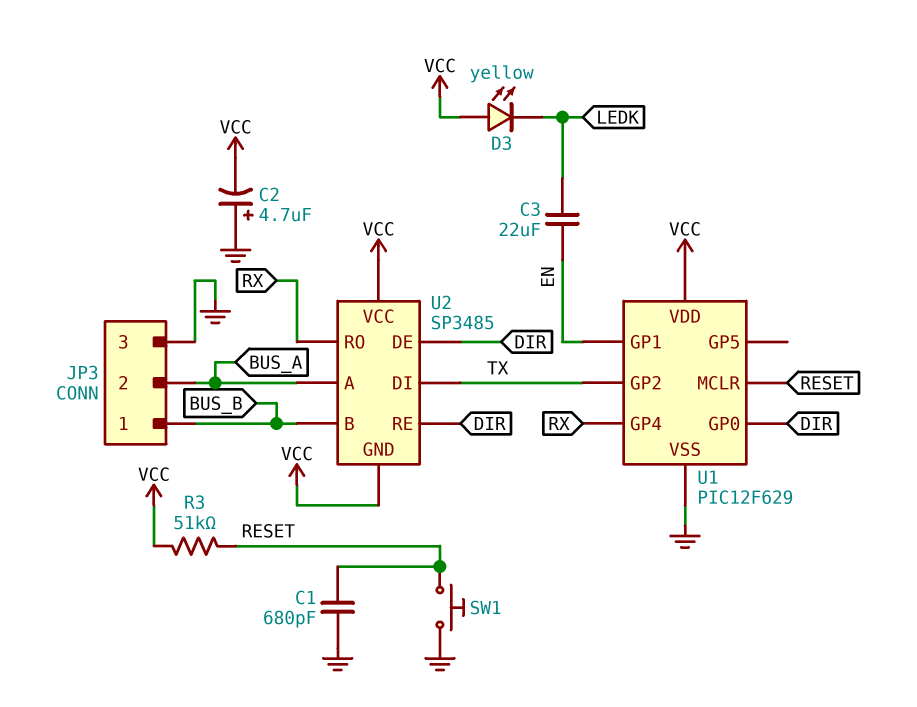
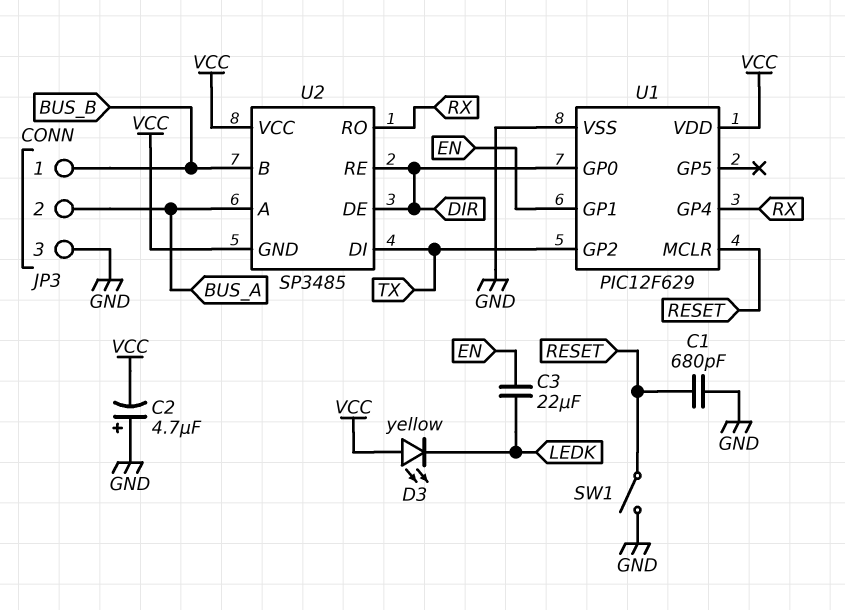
R3: 51k (RESET, VCC) -> none
SW1: button (GND, RESET) -> switch (GND, RESET)

